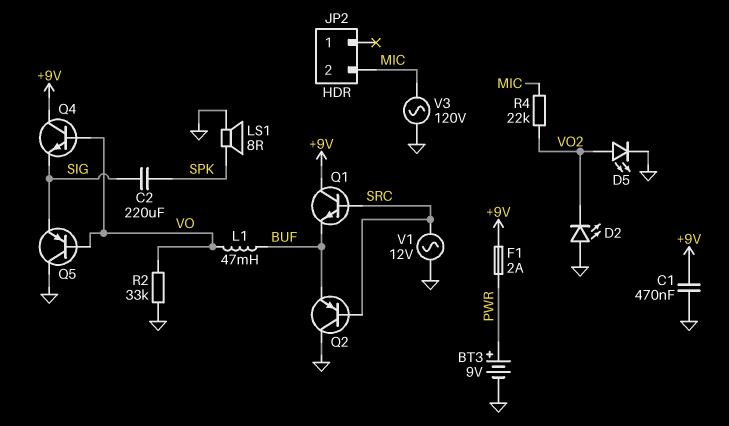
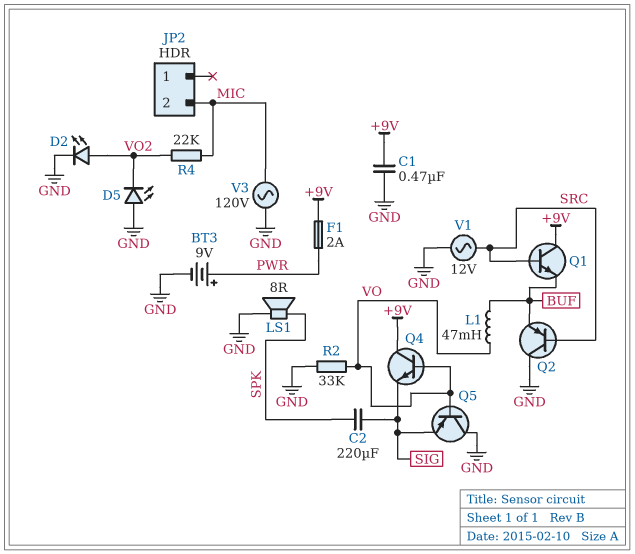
D2: LED (A GND, K VO2) -> LED (A VO2, K GND)
D5: LED (A VO2, K GND) -> LED (A GND, K VO2)

